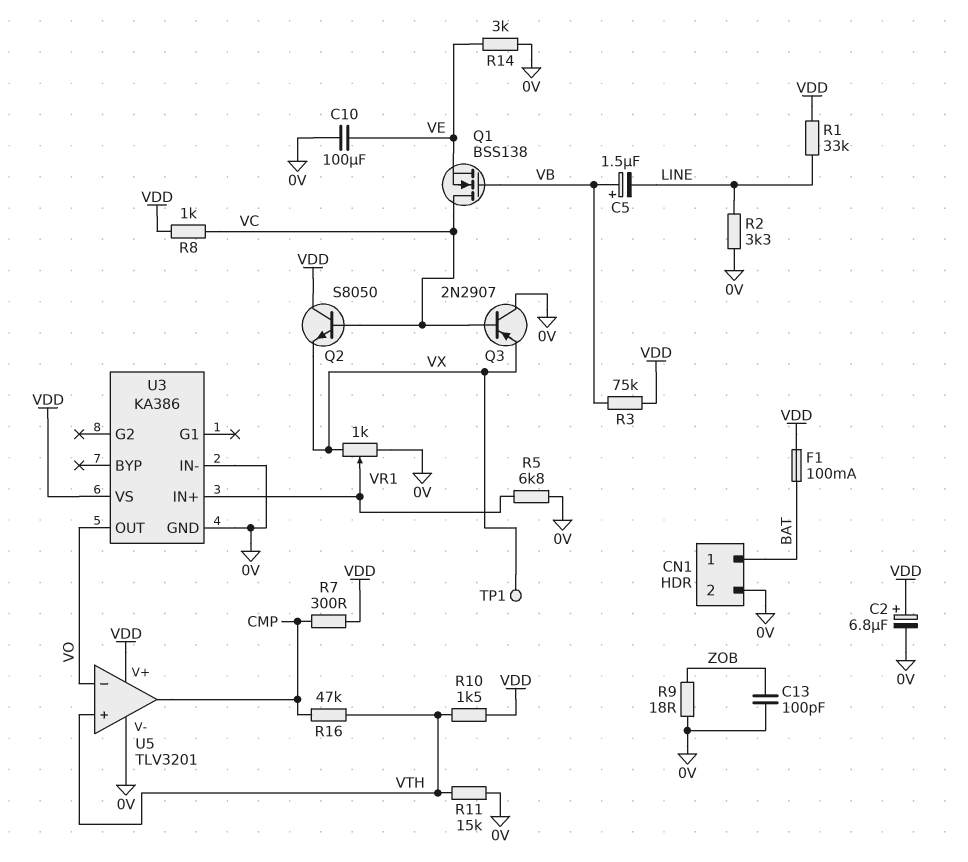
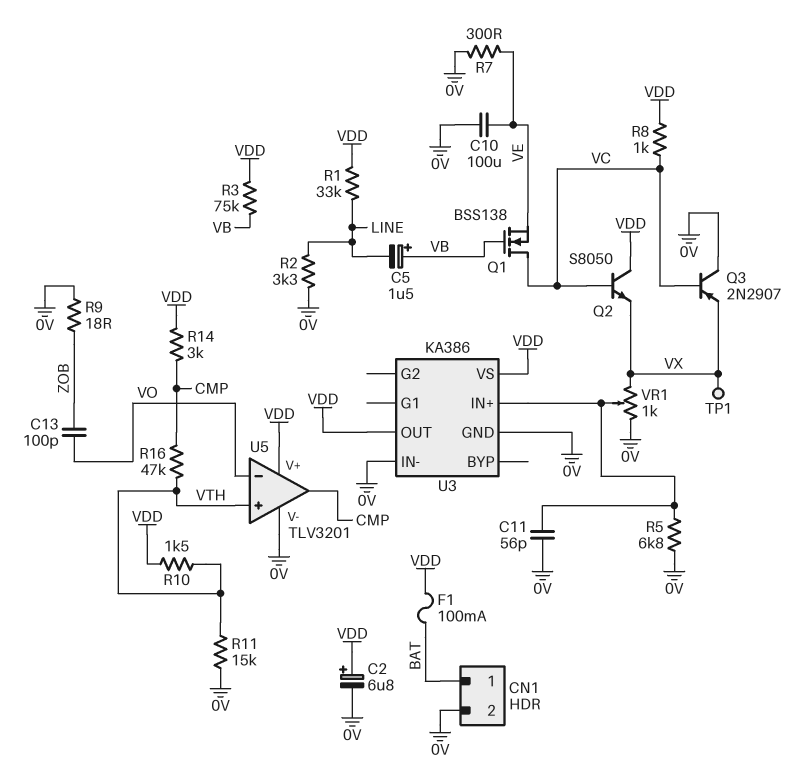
C11: none -> 56pF (0V, U3/IN+)
C13: 100pF (0V, ZOB) -> 100pF (VO, ZOB)
R7: 300 (CMP, VDD) -> 300 (0V, VE)
R14: 3k (0V, VE) -> 3k (CMP, VDD)
U3 pin OUT: VO -> VDD

